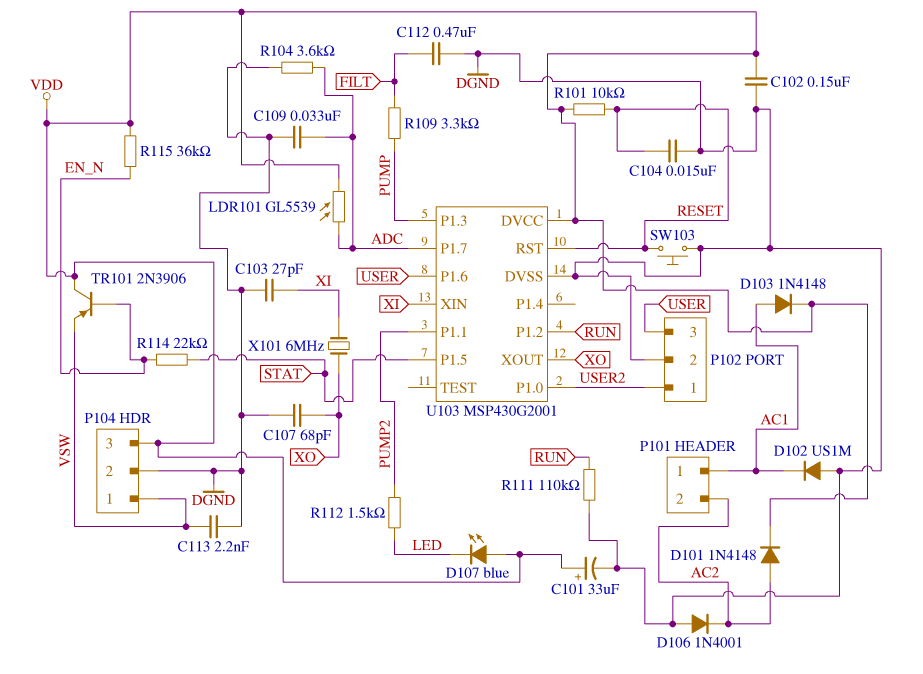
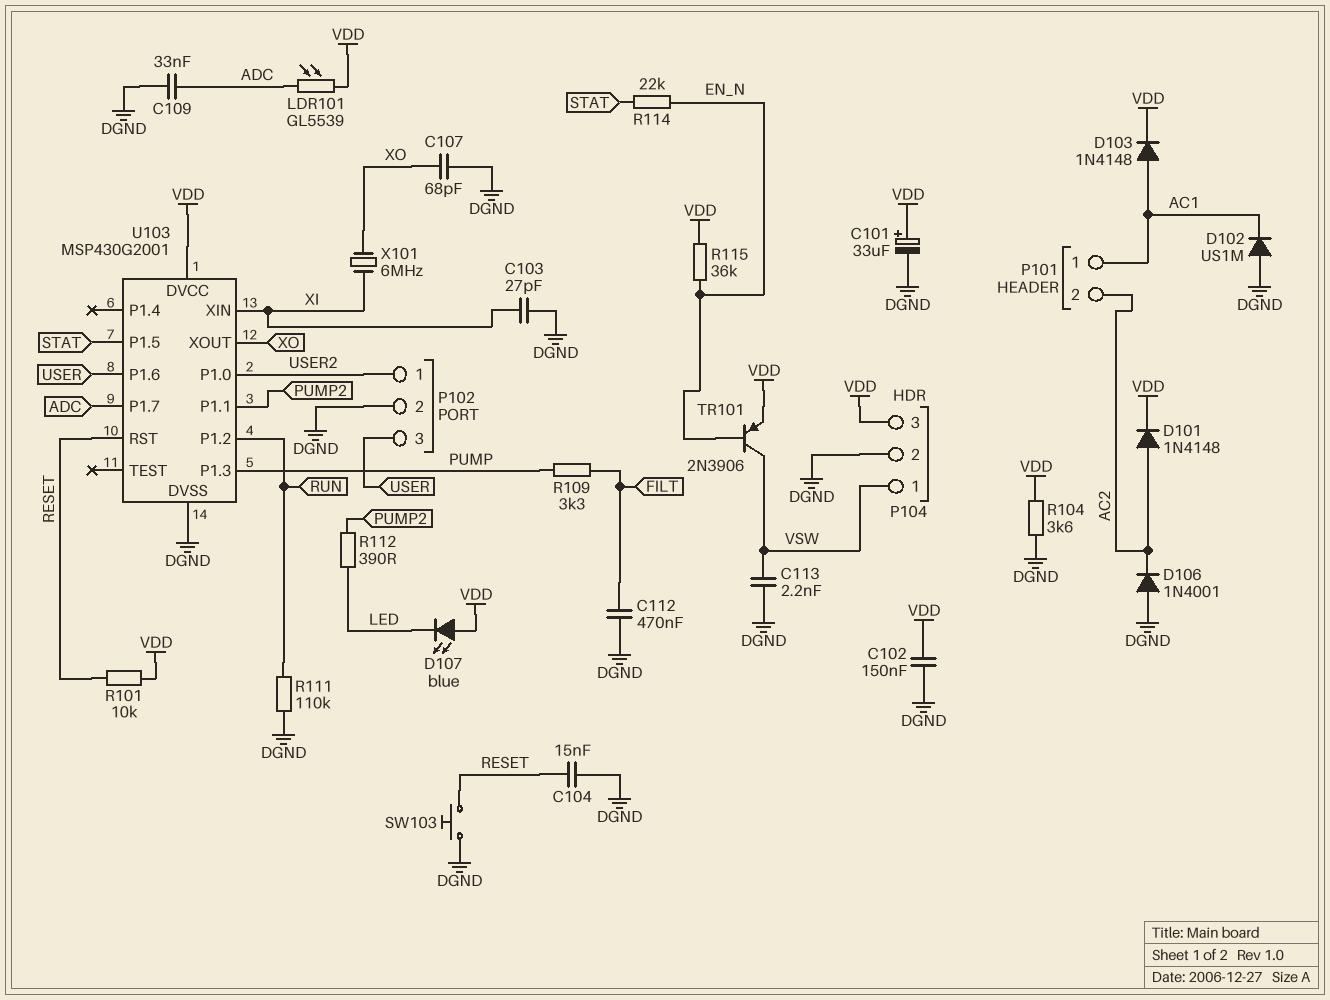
R104: 3.6k (ADC, DGND) -> 3.6k (DGND, VDD)
R112: 1.5k (LED, PUMP2) -> 390 (LED, PUMP2)
TR101: PNP 2N3906 (B EN_N, C VDD, E VSW) -> PNP 2N3906 (B EN_N, C VSW, E VDD)

